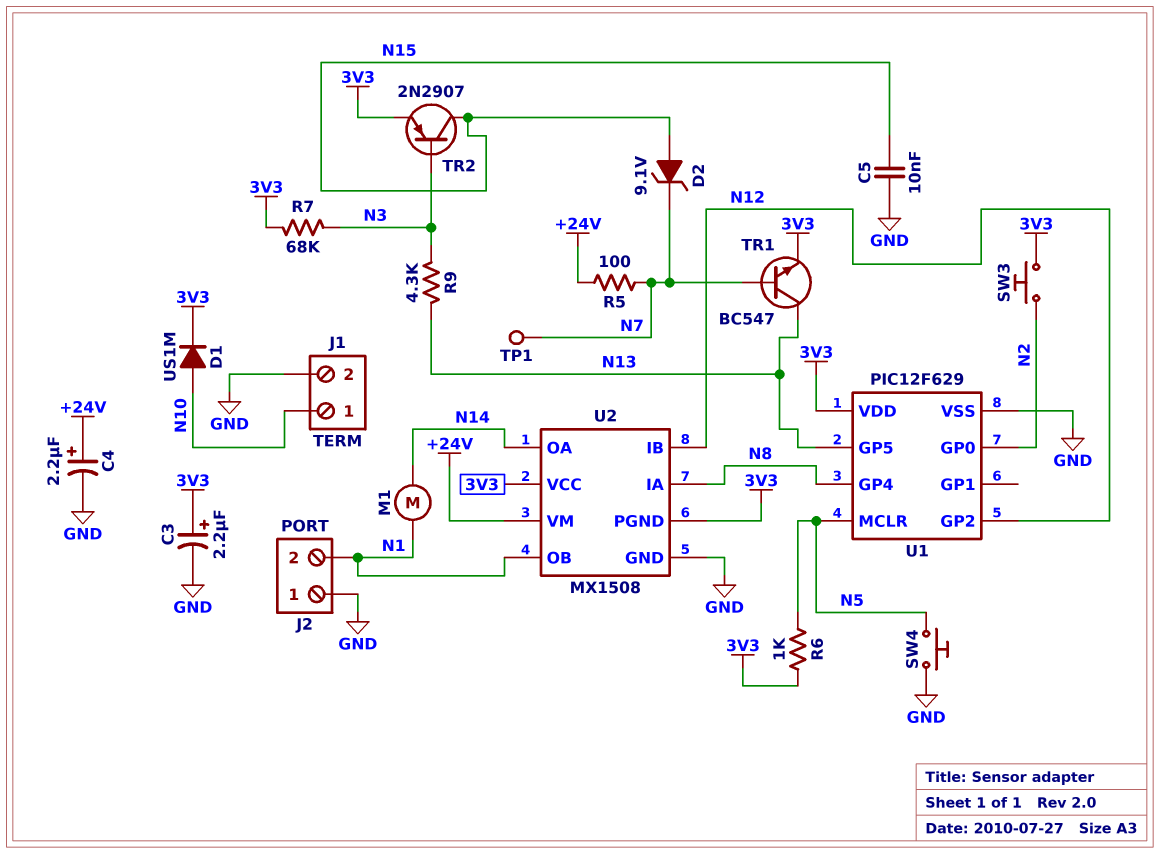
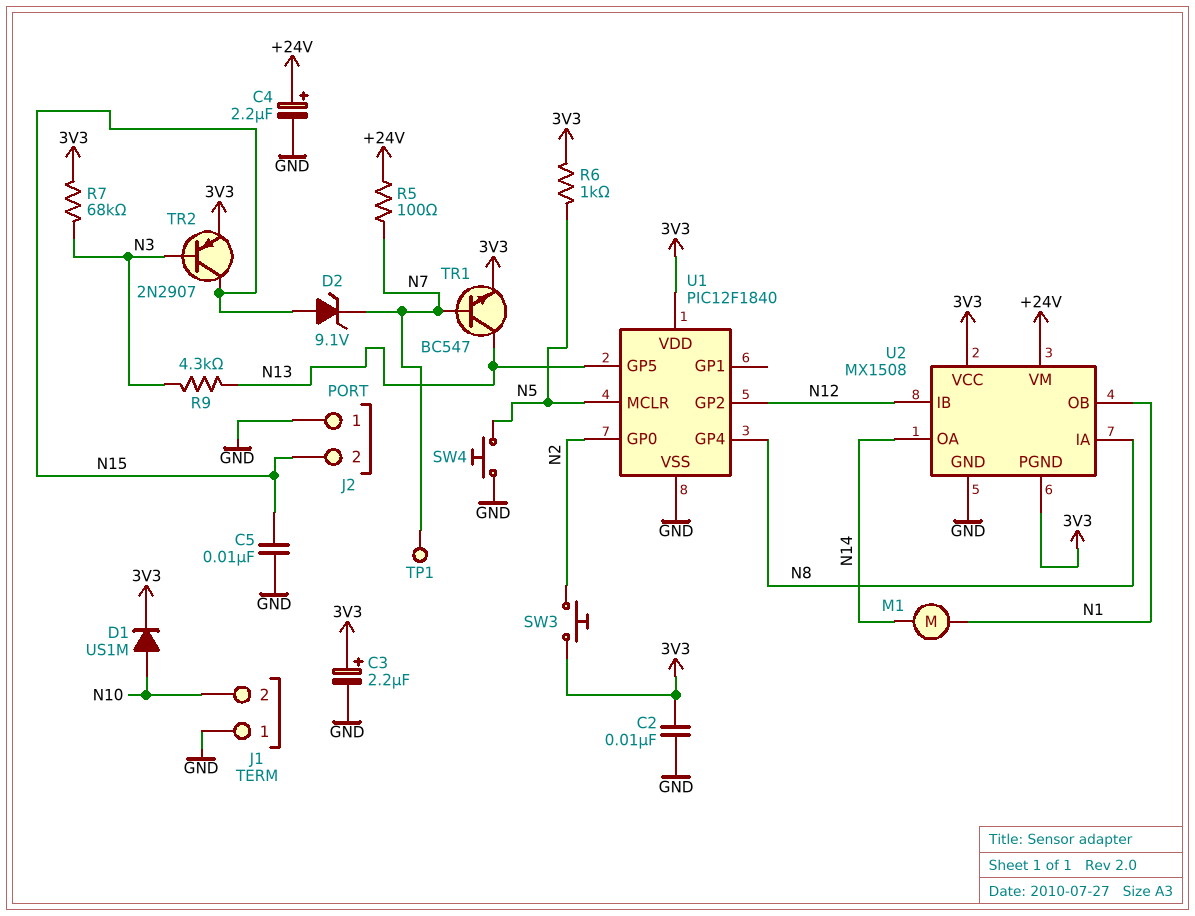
C2: none -> 10nF (3V3, GND)
J1 pin 1: N10 -> GND
J1 pin 2: GND -> N10
J2 pin 2: N1 -> N15
U1: PIC12F629 -> PIC12F1840

